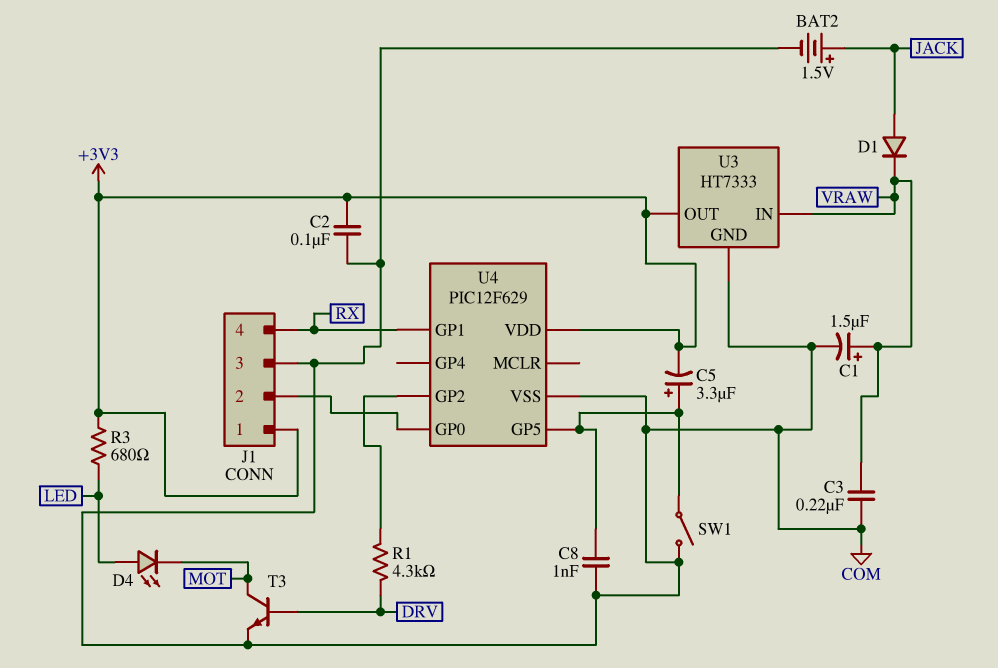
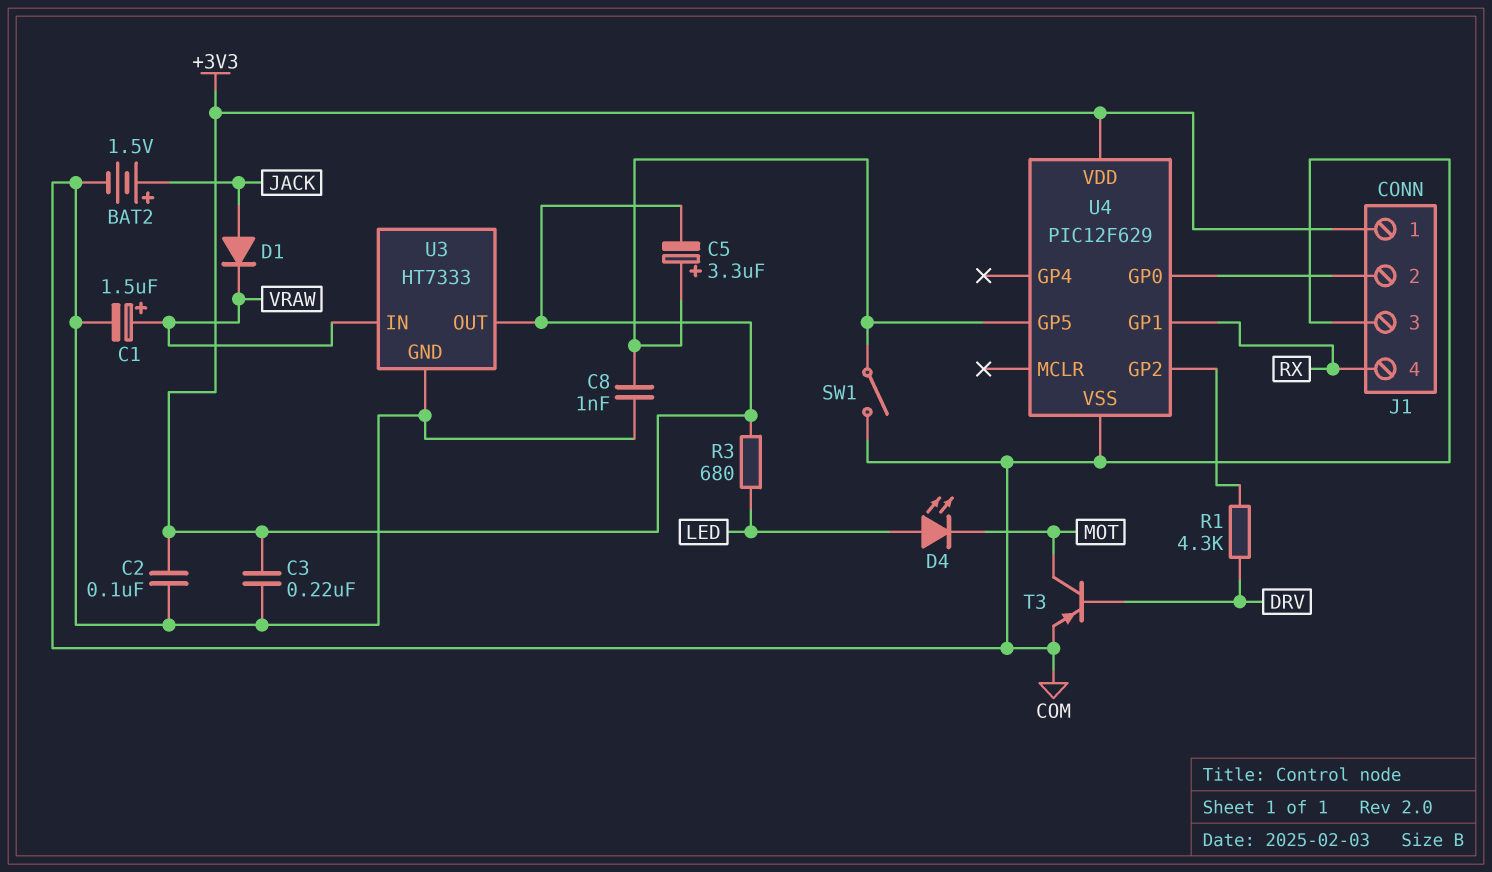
C3: 220nF (COM, VRAW) -> 220nF (+3V3, COM)
T3: NPN (B DRV, C MOT, E COM) -> PNP (B DRV, C MOT, E COM)

